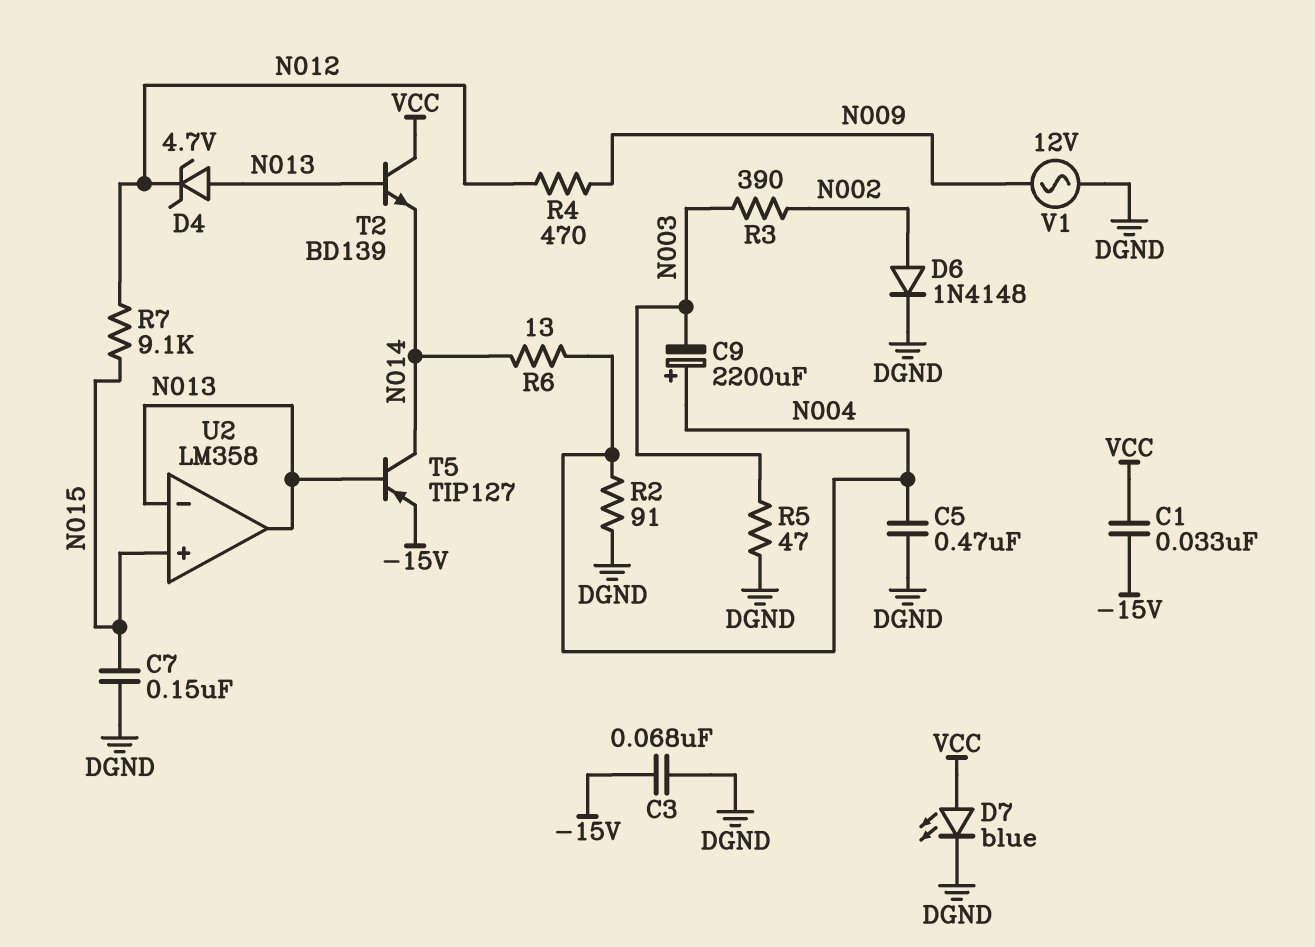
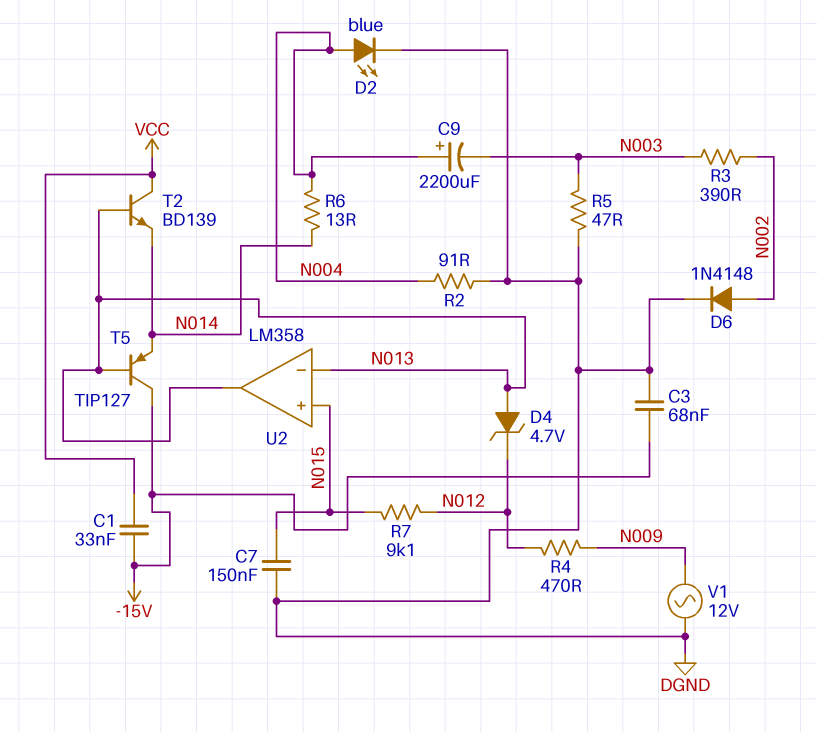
C5: 470nF (DGND, N004) -> none
D2: none -> LED blue (A N004, K DGND)
D7: LED blue (A VCC, K DGND) -> none
T5: PNP TIP127 (B N013, C N014, E -15V) -> PNP TIP127 (B N013, C -15V, E N014)

